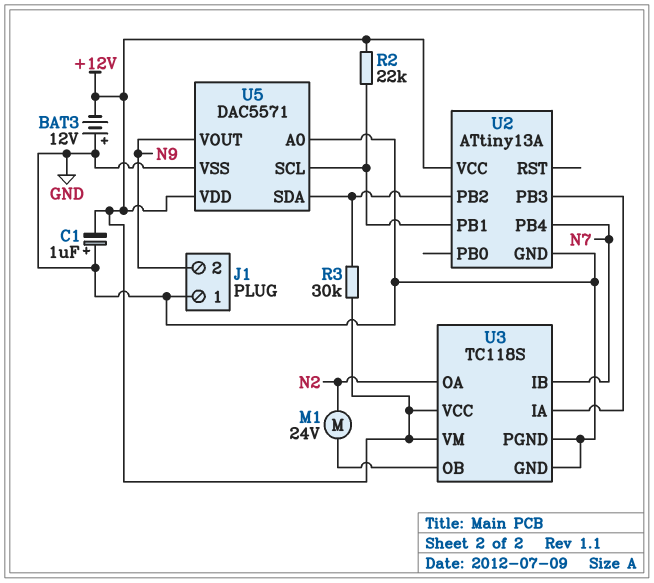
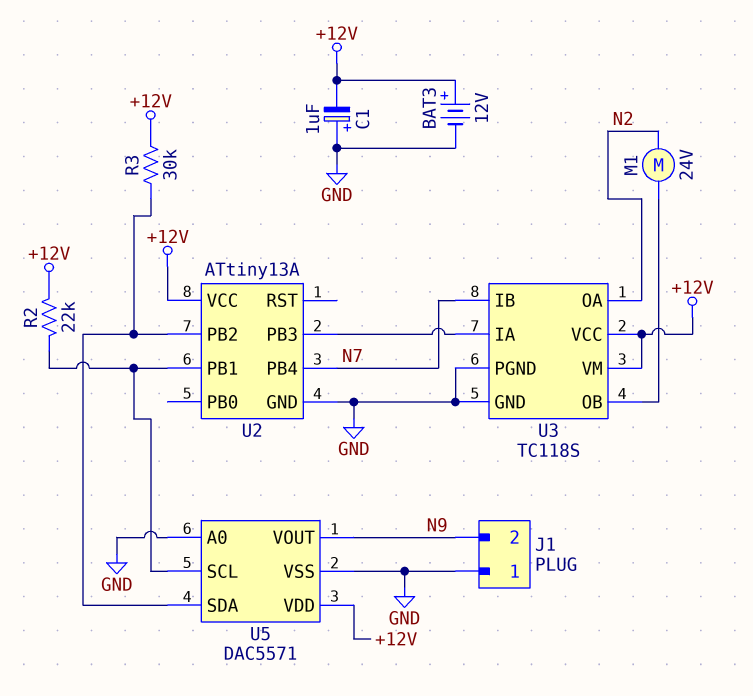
BAT3: 12V (plus GND, minus +12V) -> 12V (plus +12V, minus GND)

